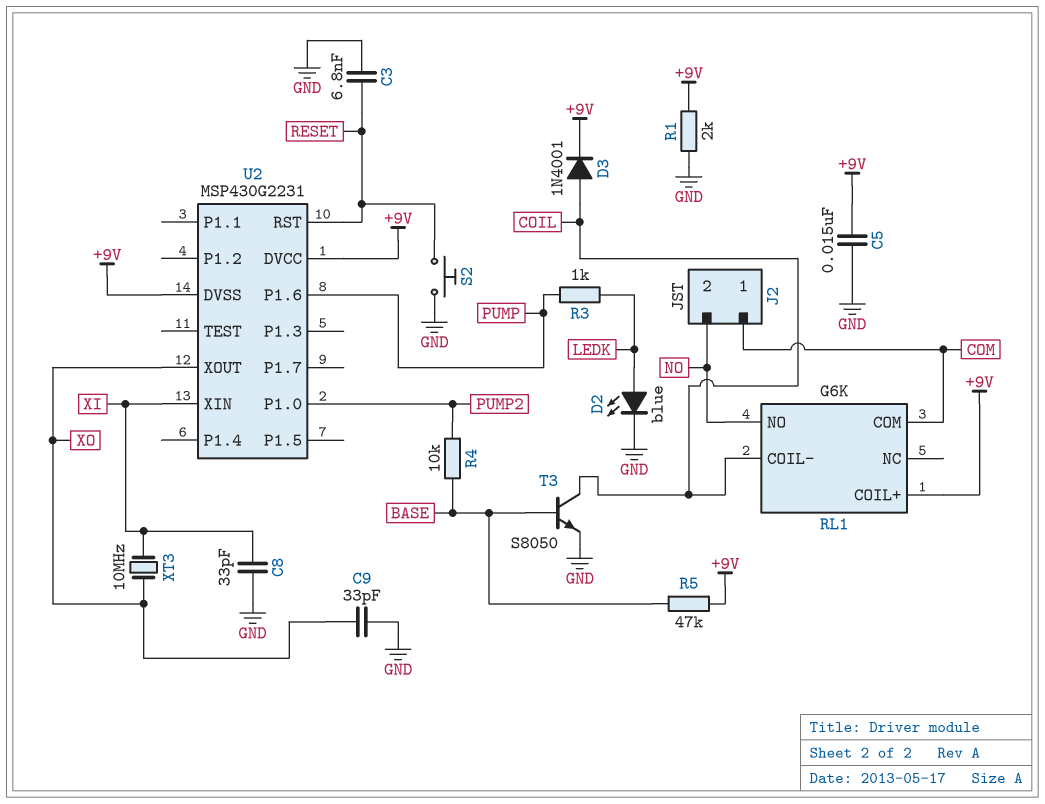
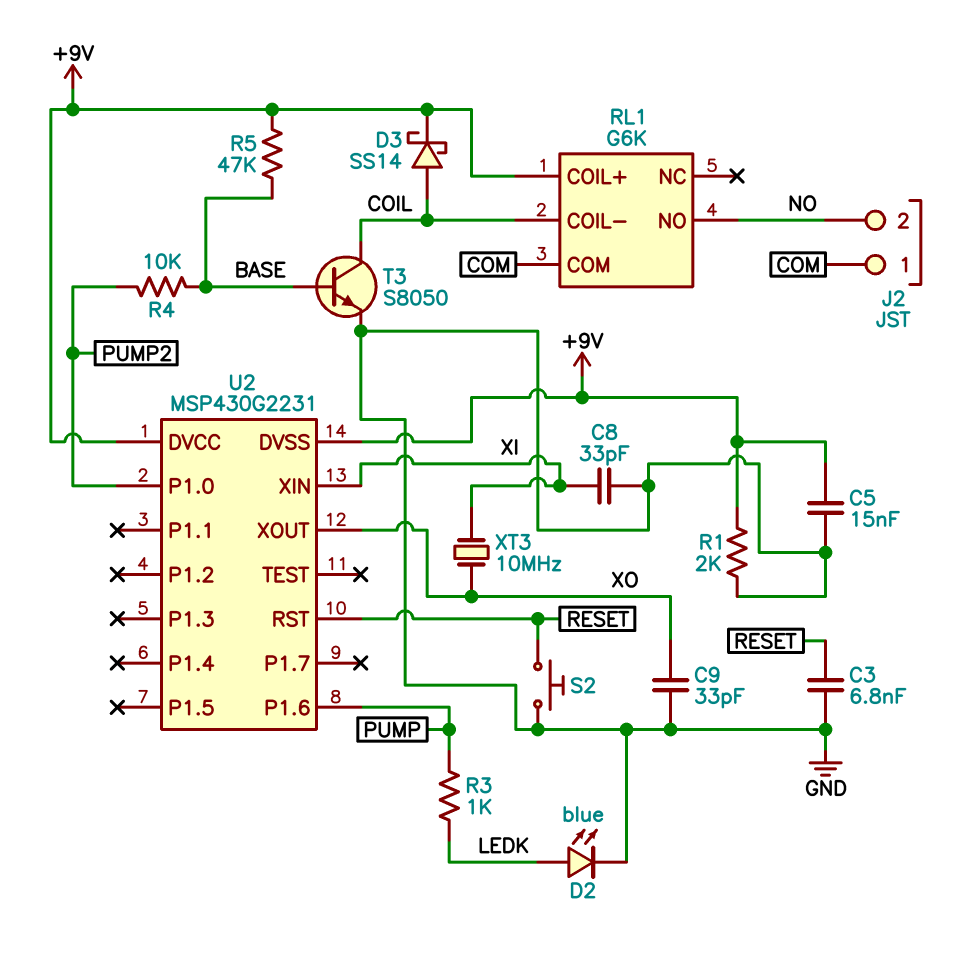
D3: diode 1N4001 (A COIL, K +9V) -> schottky SS14 (A COIL, K +9V)

